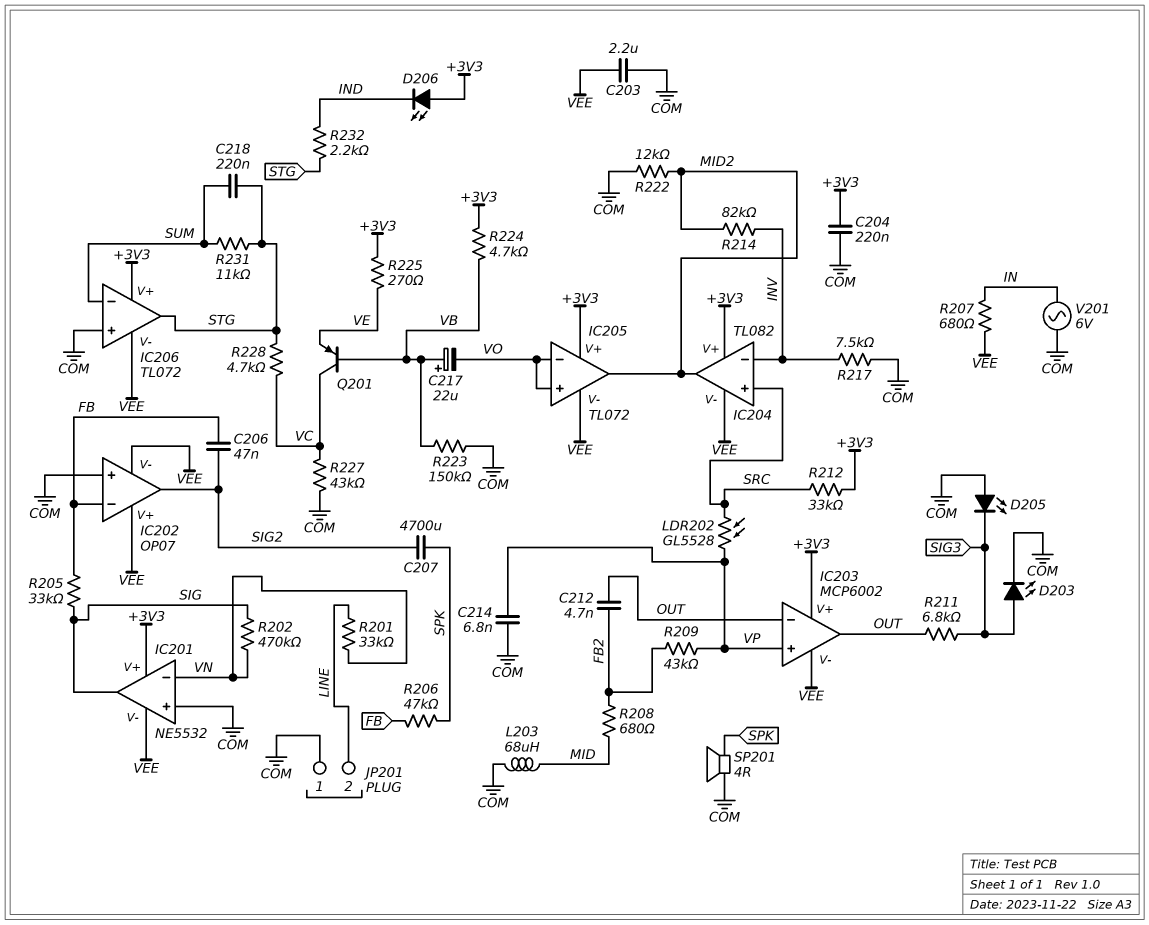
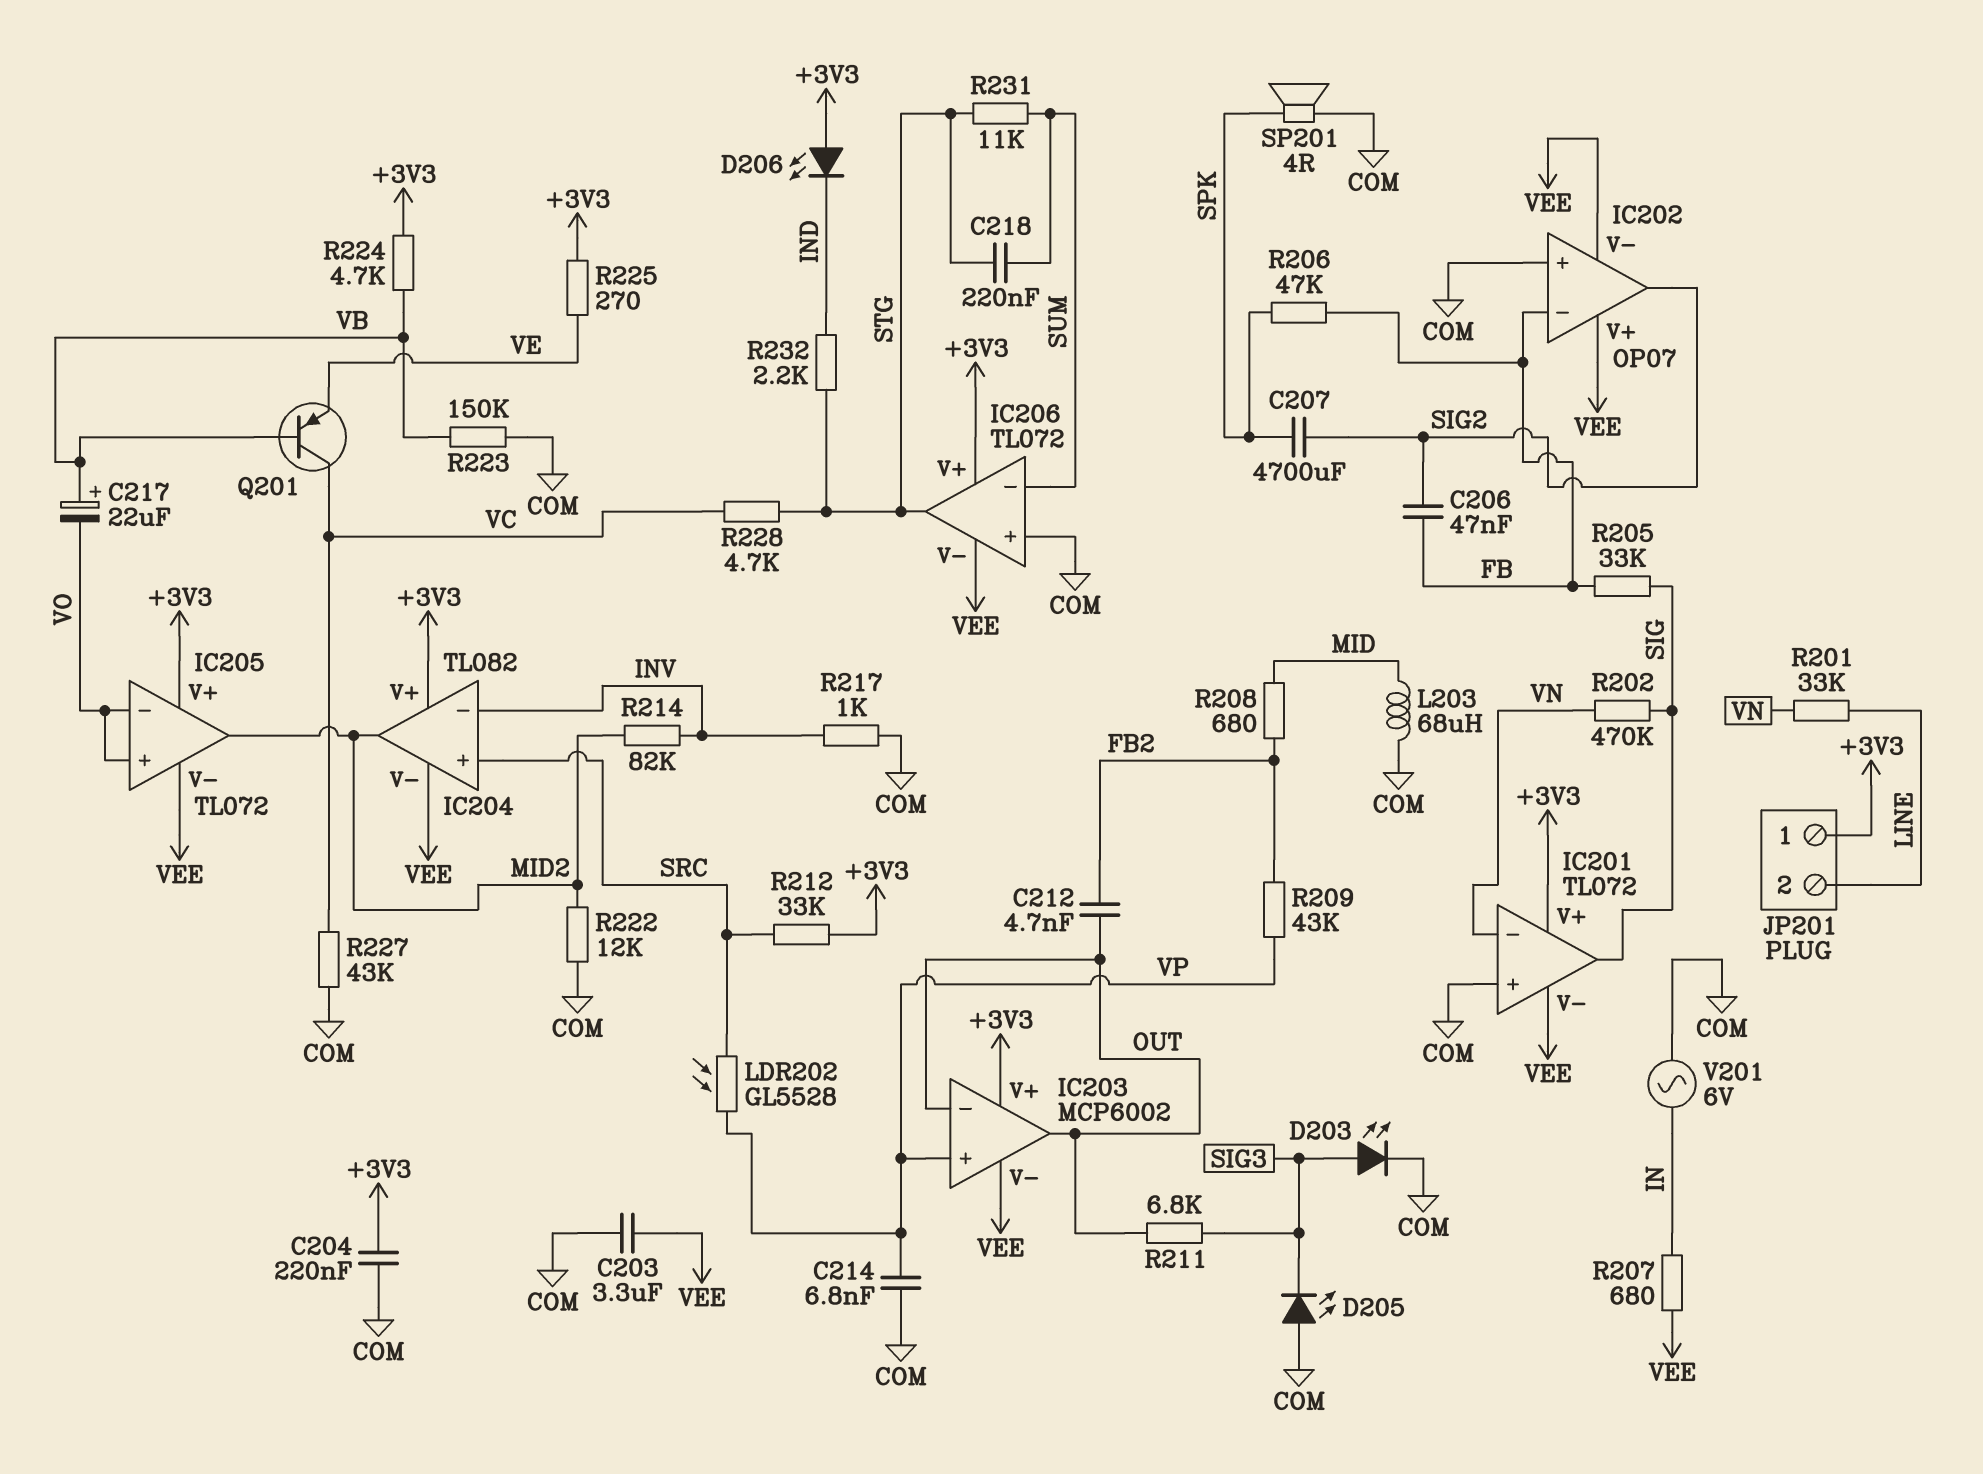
C203: 2.2uF (COM, VEE) -> 3.3uF (COM, VEE)
IC201: NE5532 -> TL072
JP201 pin 1: COM -> +3V3
R217: 7.5k (COM, INV) -> 1k (COM, INV)

